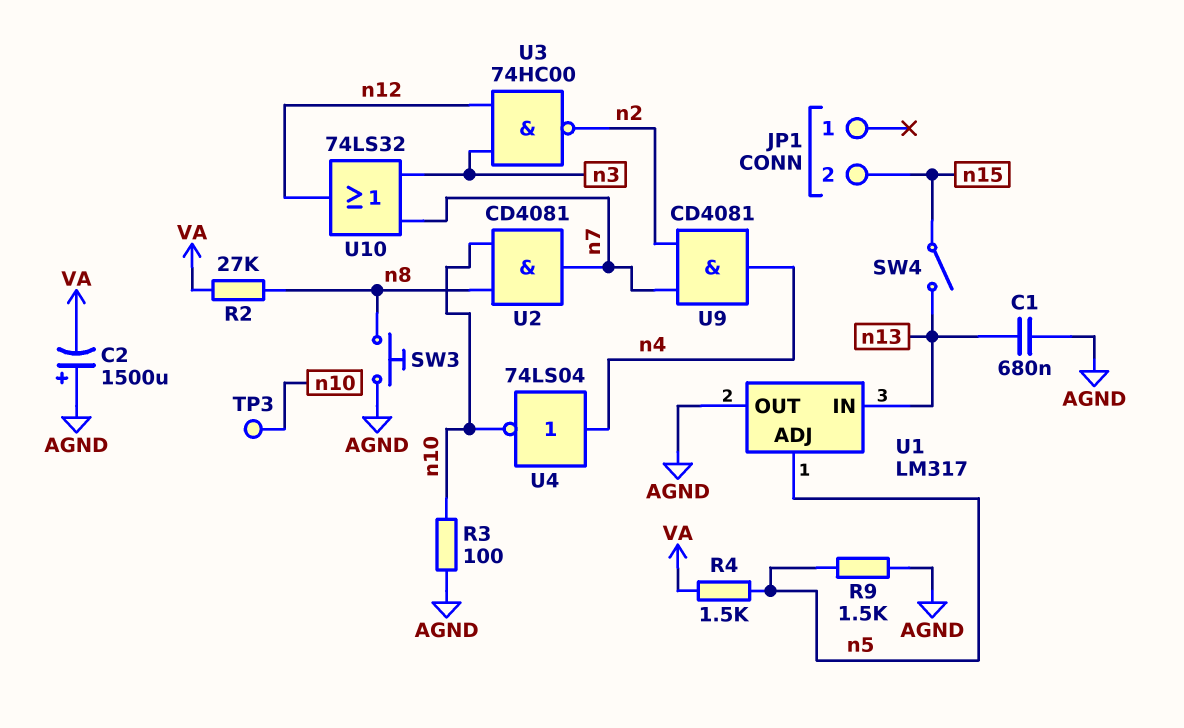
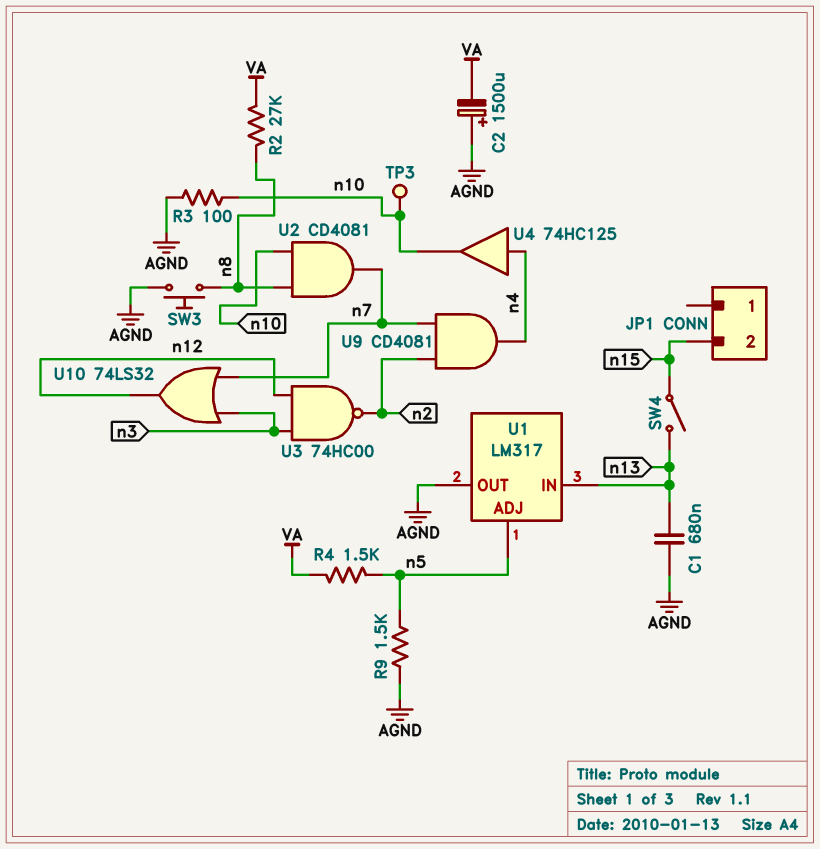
U4: NOT 74LS04 (in n4, out n10) -> buffer 74HC125 (in n4, out n10)

